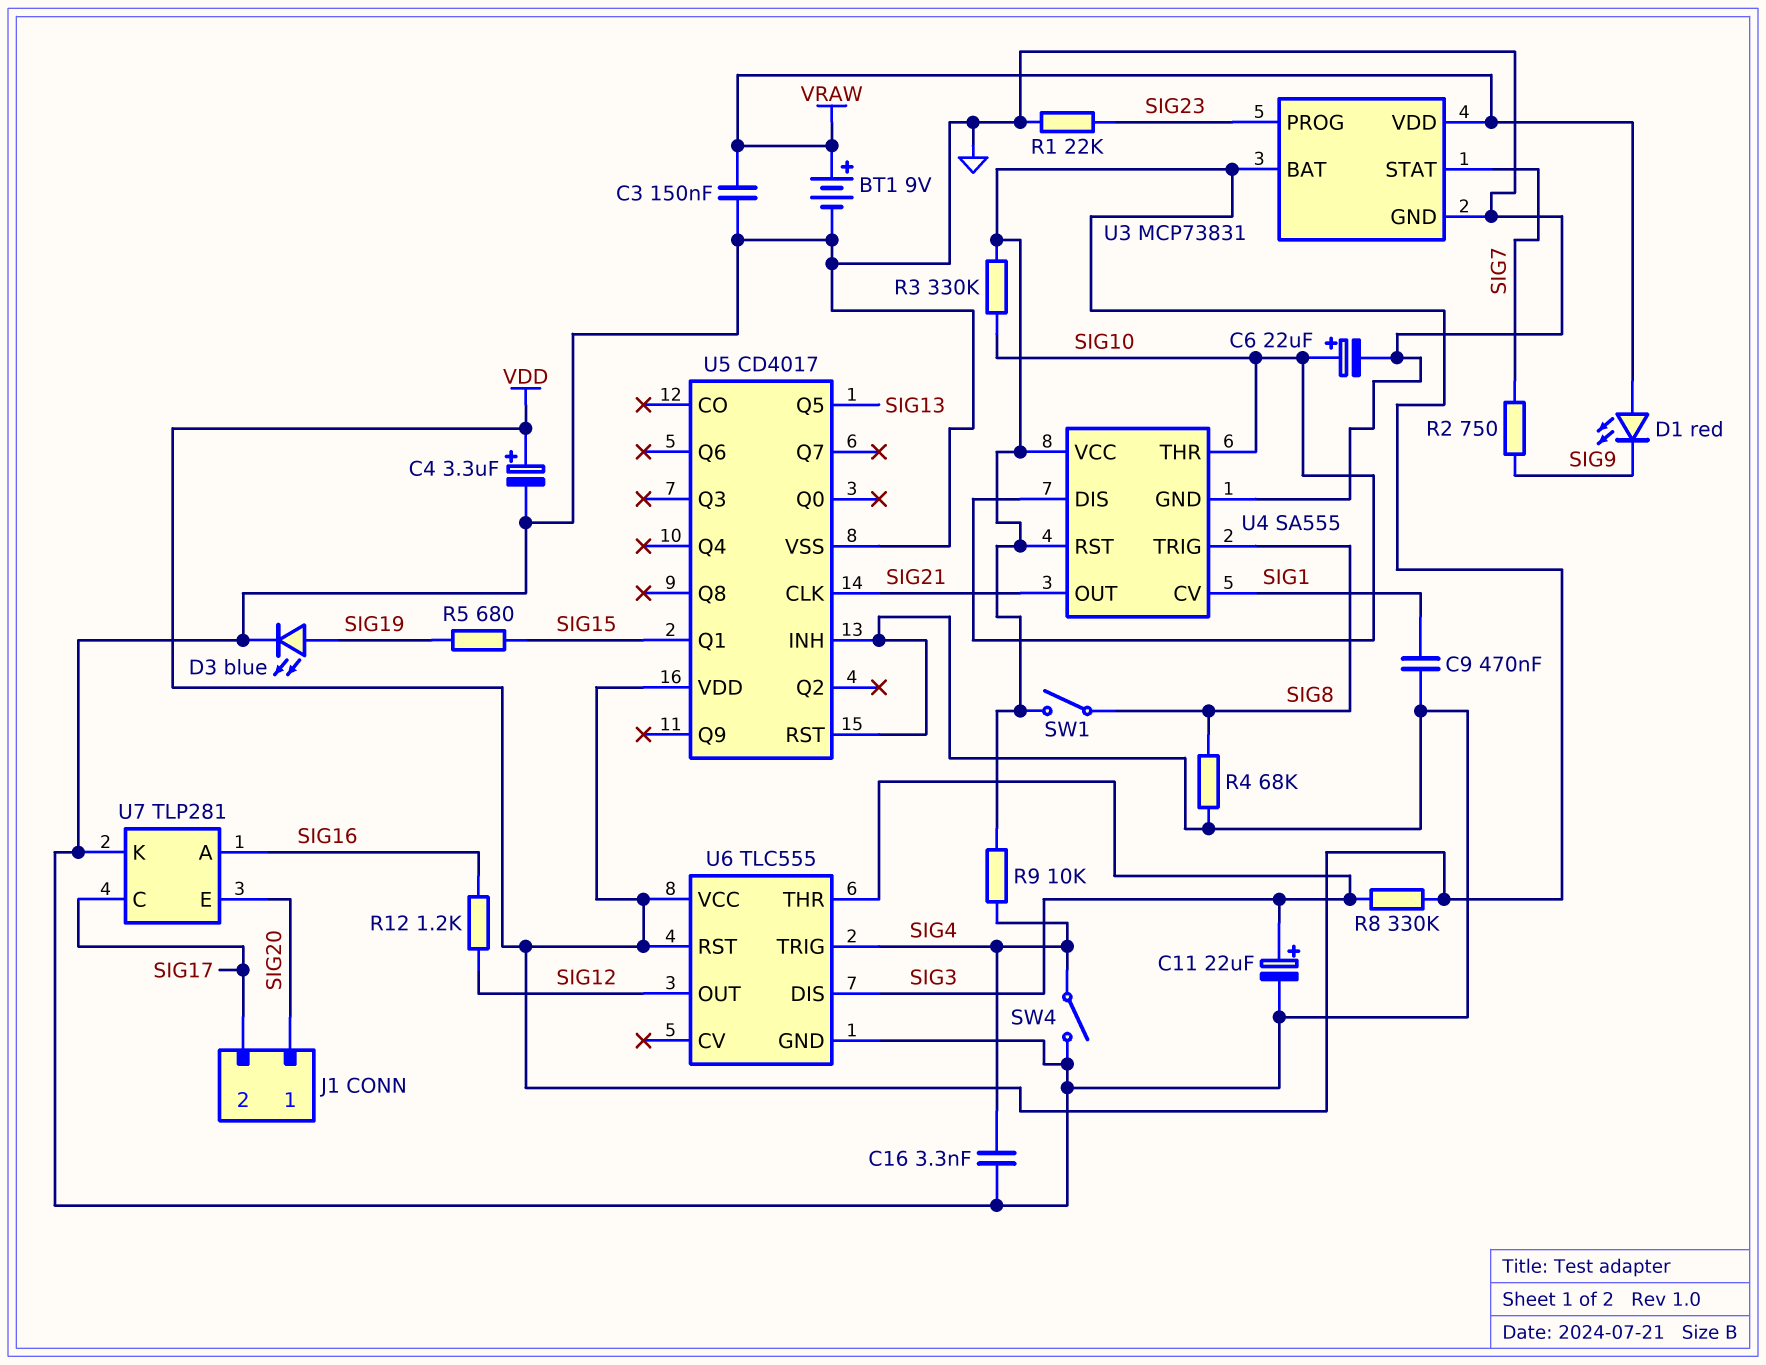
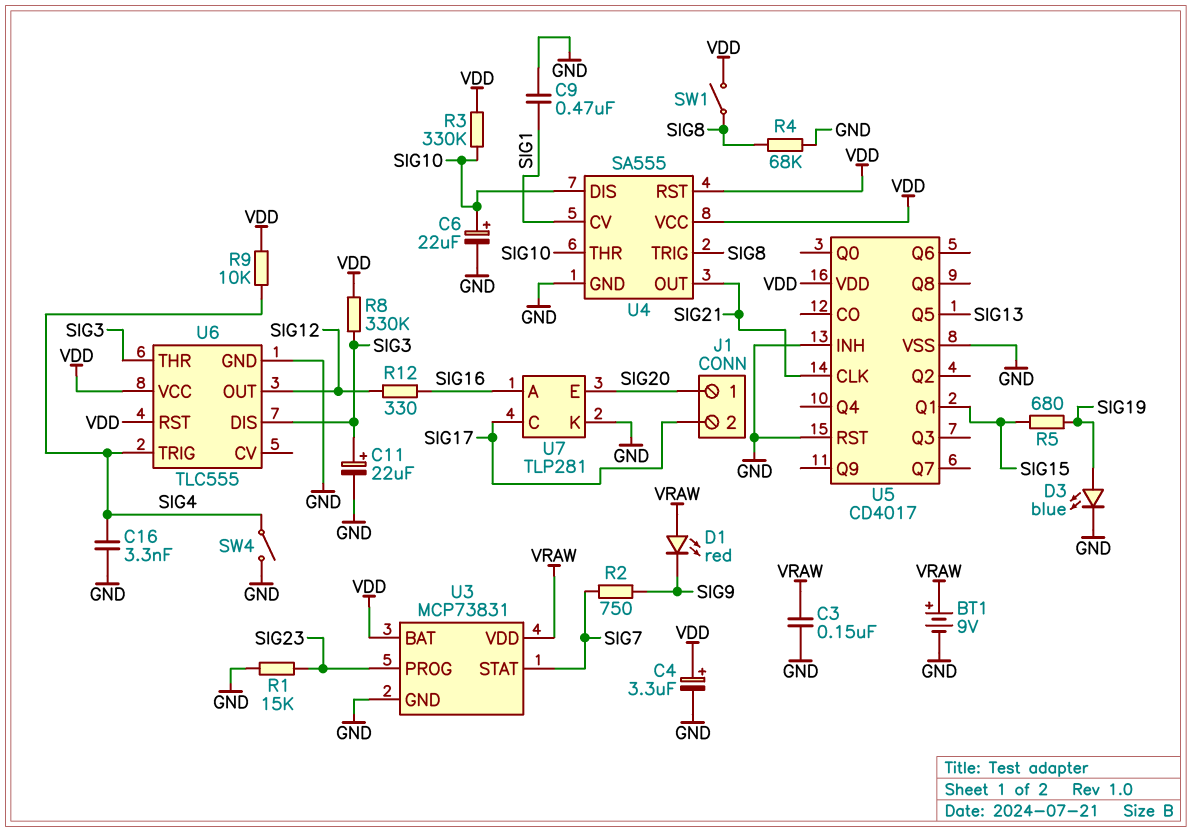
R1: 22k (GND, SIG23) -> 15k (GND, SIG23)
R12: 1.2k (SIG12, SIG16) -> 330 (SIG12, SIG16)

